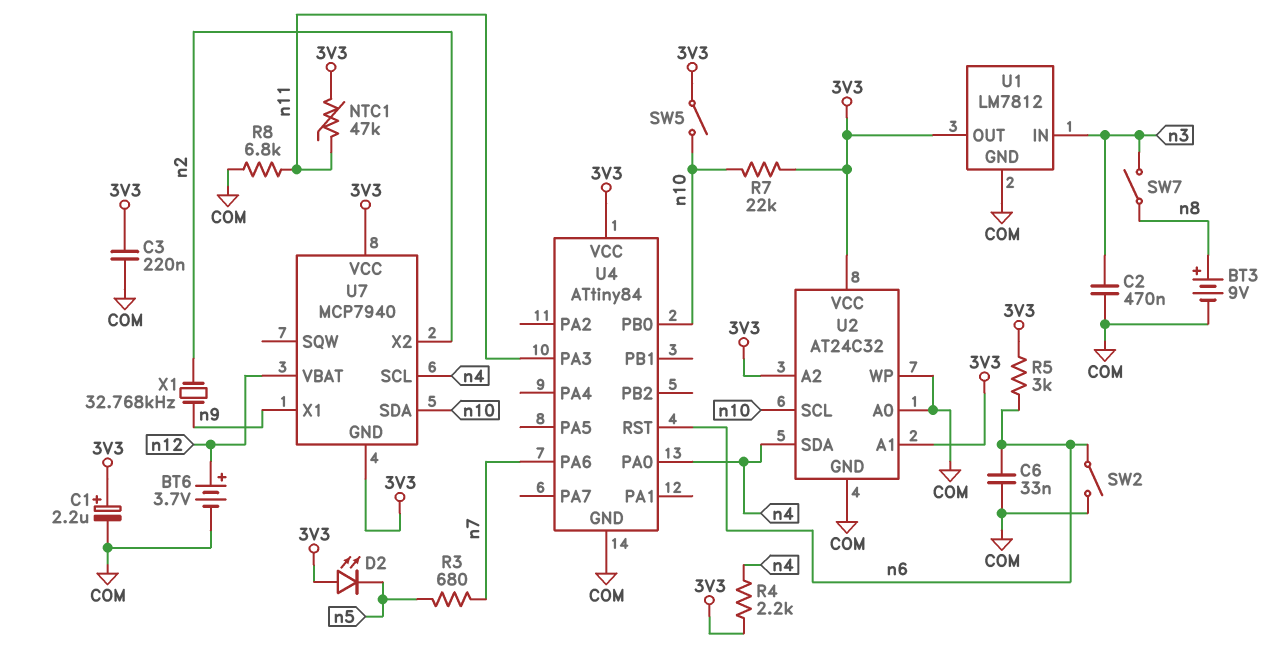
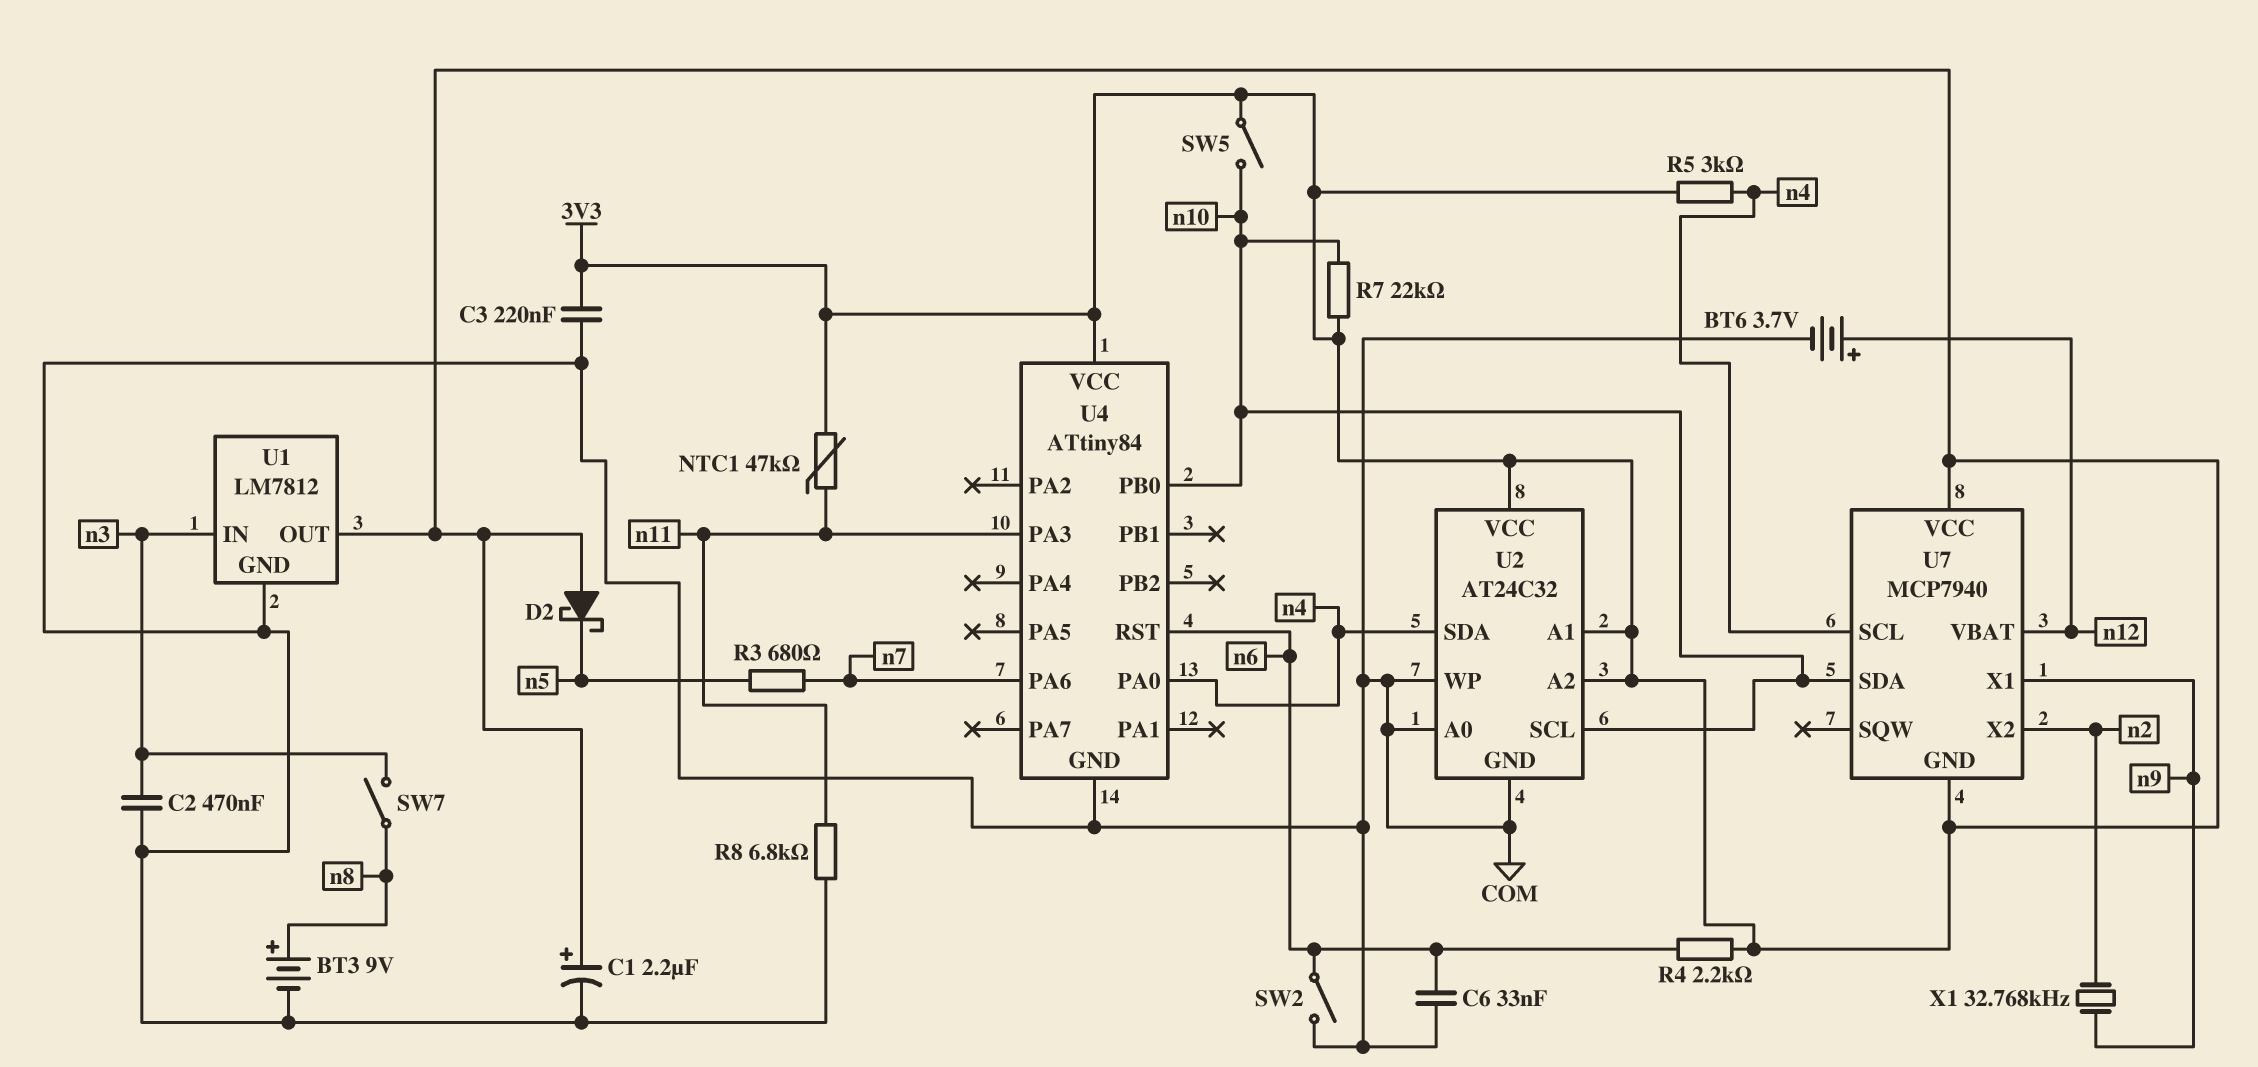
D2: LED (A 3V3, K n5) -> schottky (A 3V3, K n5)
R4: 2.2k (3V3, n4) -> 2.2k (3V3, n6)
R5: 3k (3V3, n6) -> 3k (3V3, n4)

